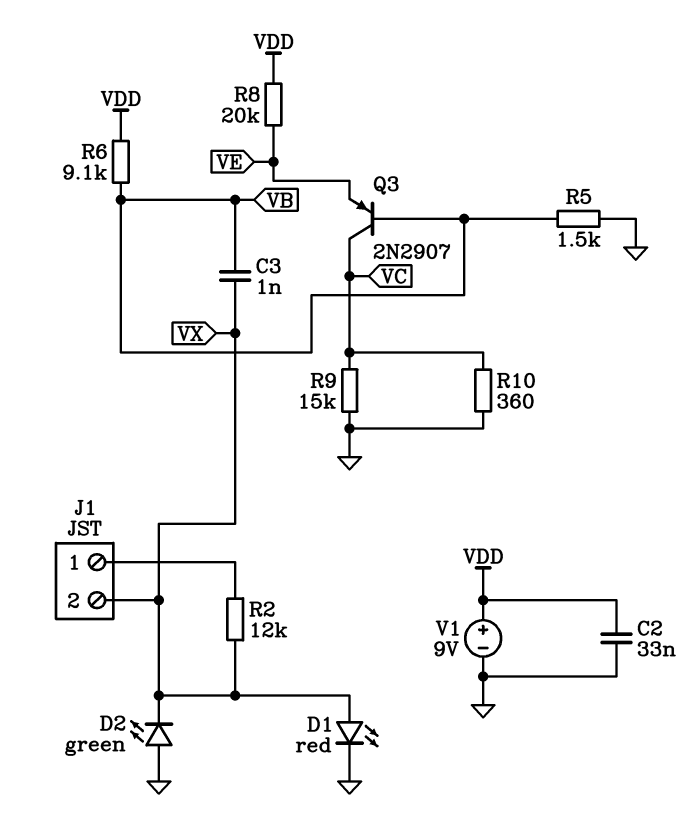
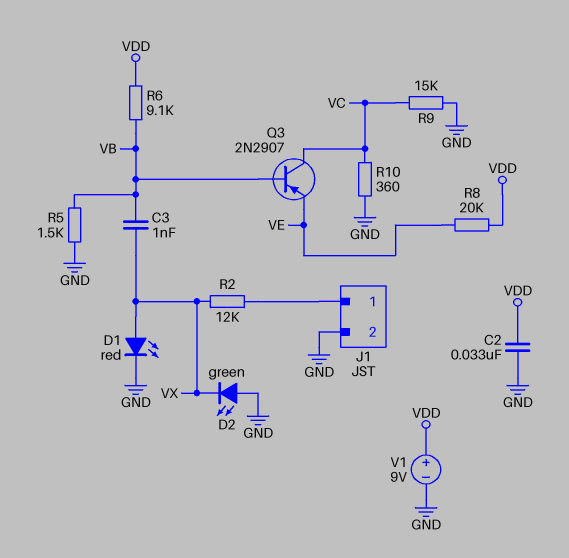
J1 pin 2: VX -> GND

